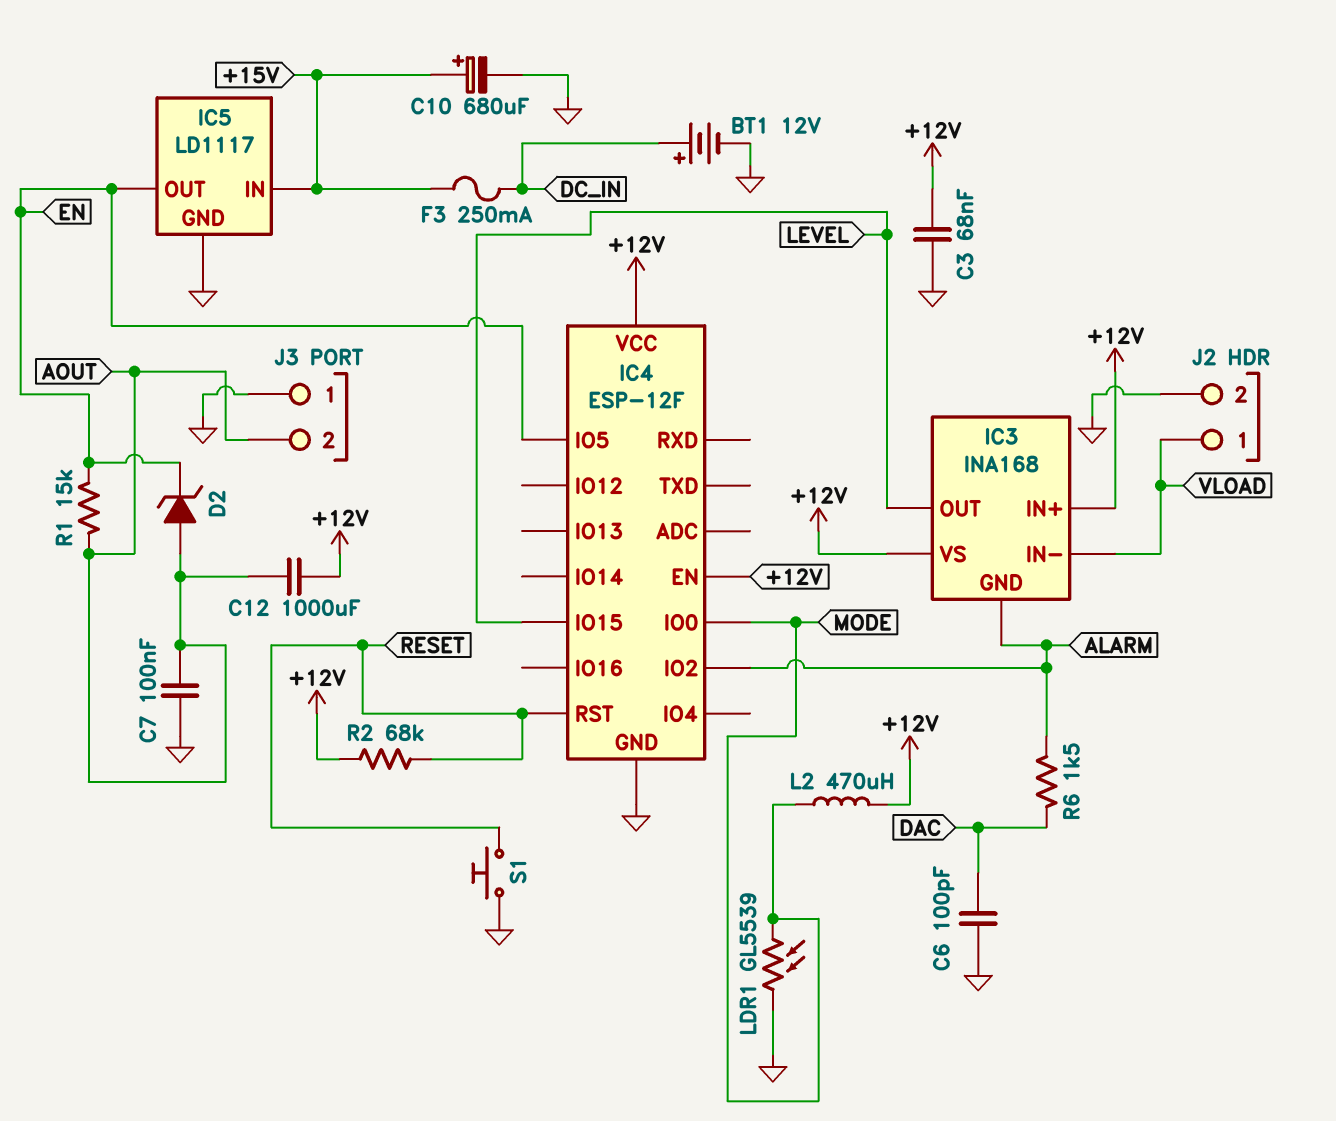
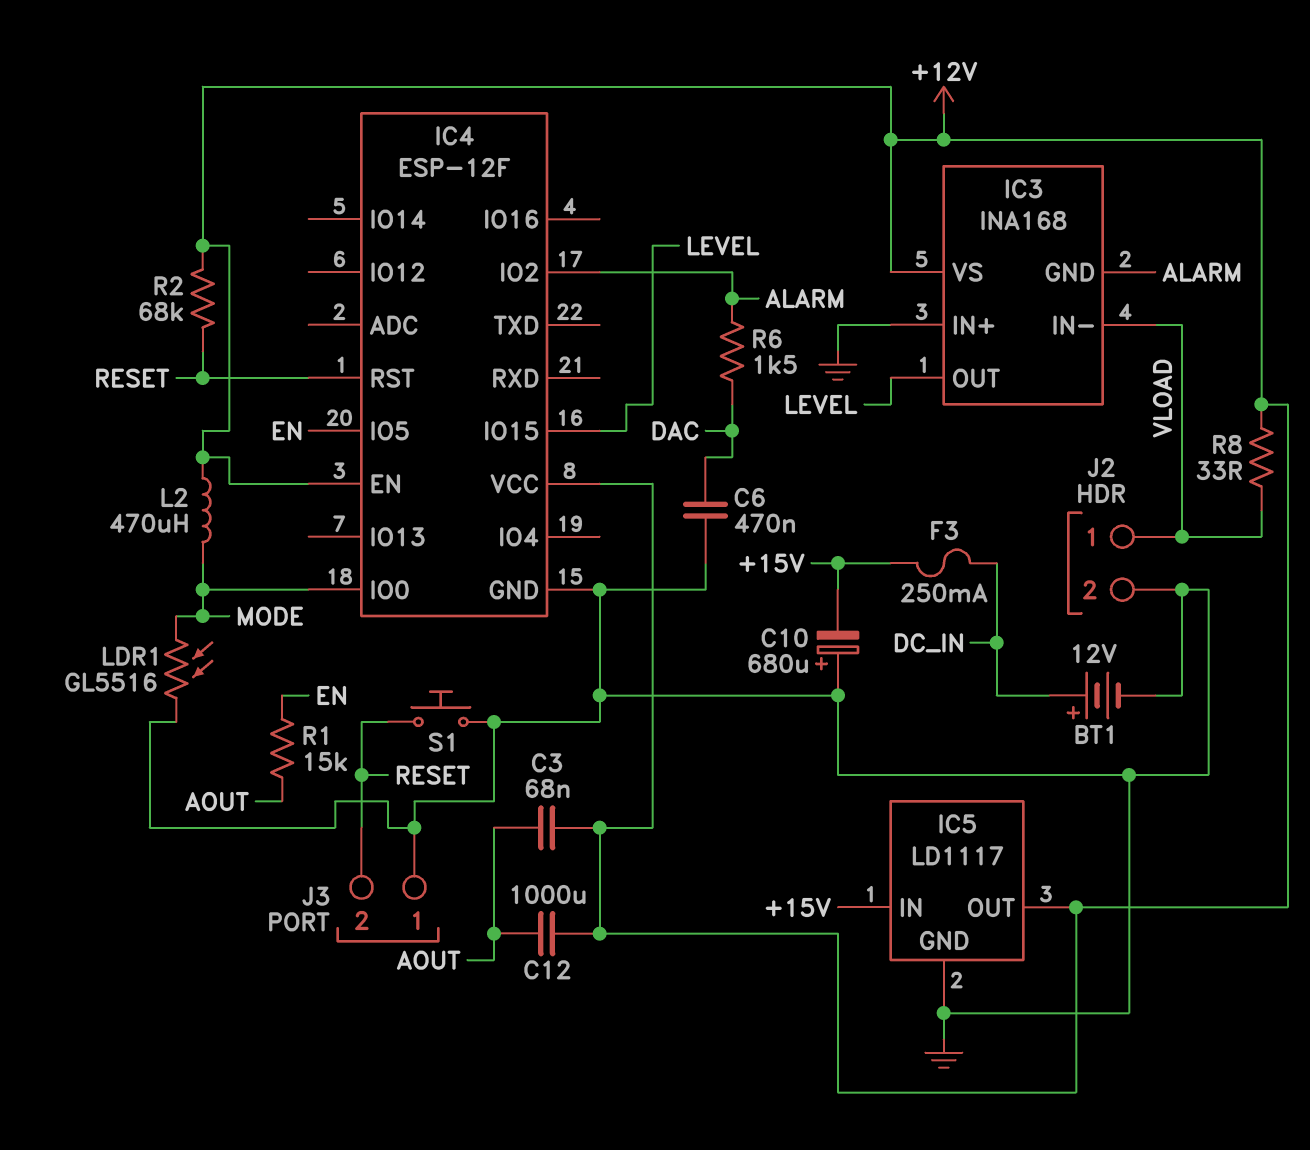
C3: 68nF (+12V, GND) -> 68nF (+12V, AOUT)
C6: 100pF (DAC, GND) -> 470nF (DAC, GND)
C7: 100nF (AOUT, GND) -> none
C10: 680uF (plus +15V, minus GND) -> 680uF (plus GND, minus +15V)
D2: zener (A AOUT, K EN) -> none
IC3 pin IN+: +12V -> GND
IC5 pin OUT: EN -> +12V
J3 pin 2: AOUT -> RESET
LDR1: GL5539 (GND, MODE) -> GL5516 (GND, MODE)
R8: none -> 33 (+12V, VLOAD)

